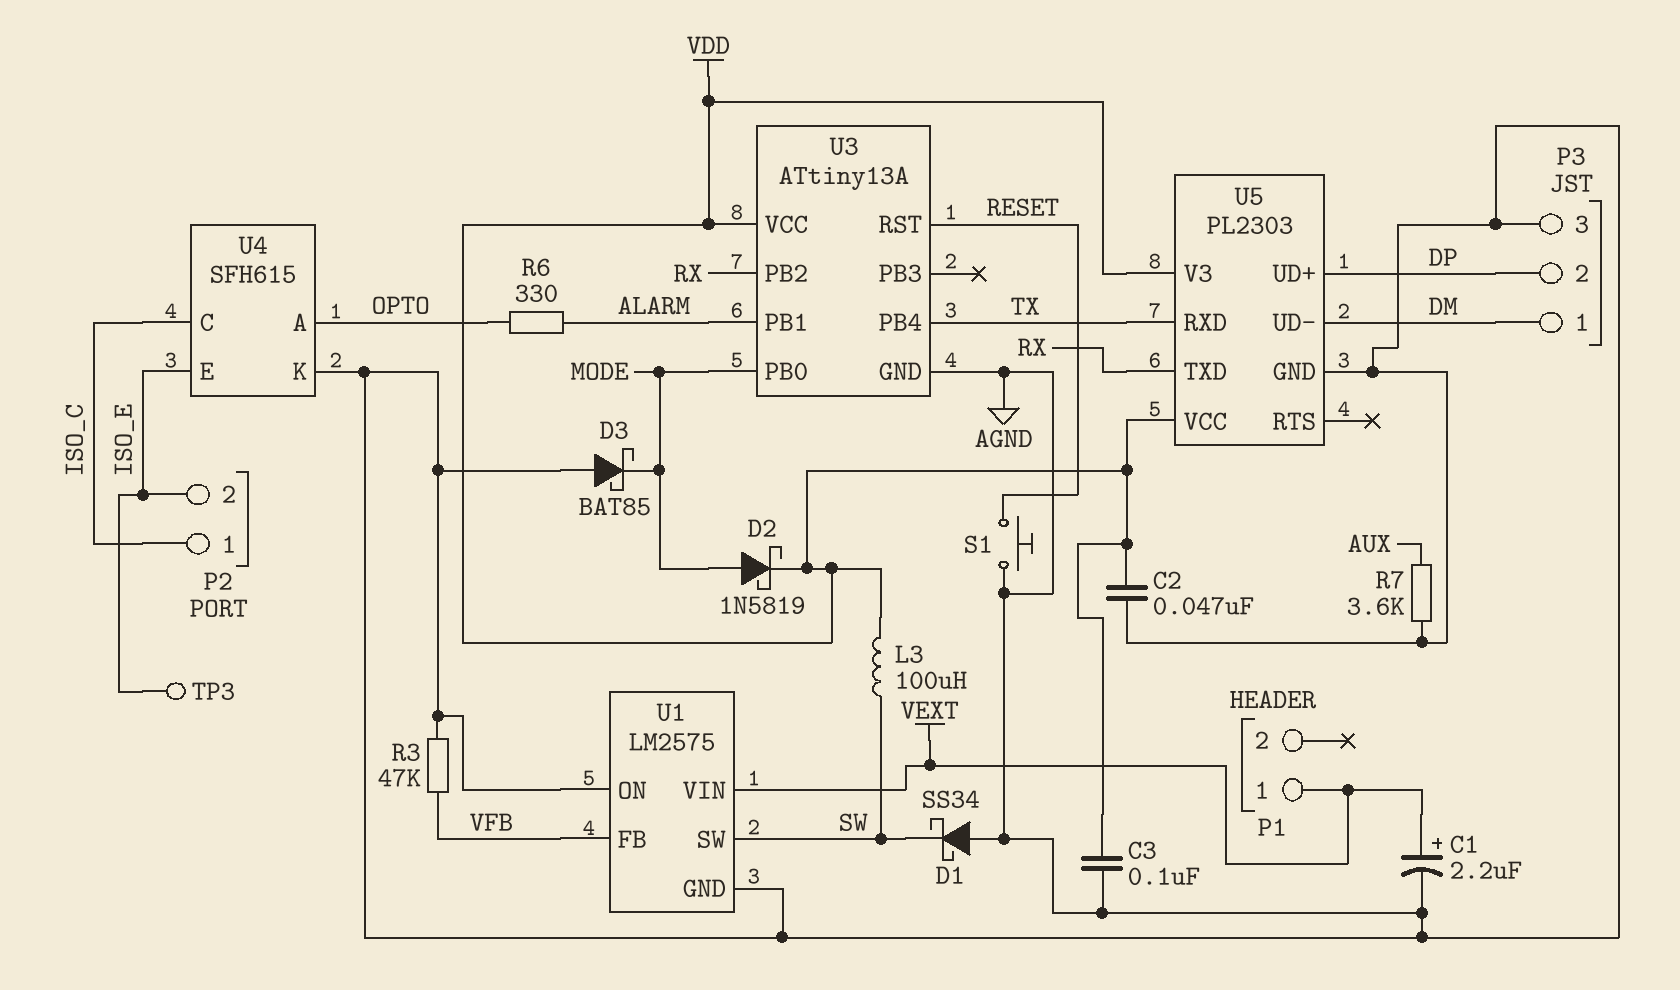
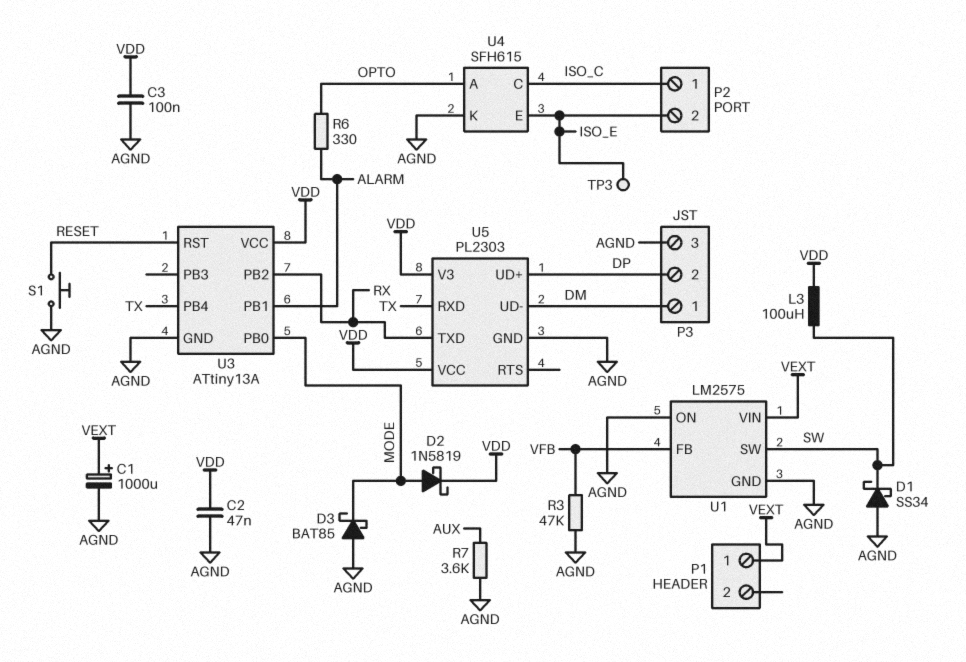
C1: 2.2uF (plus VEXT, minus AGND) -> 1000uF (plus VEXT, minus AGND)

